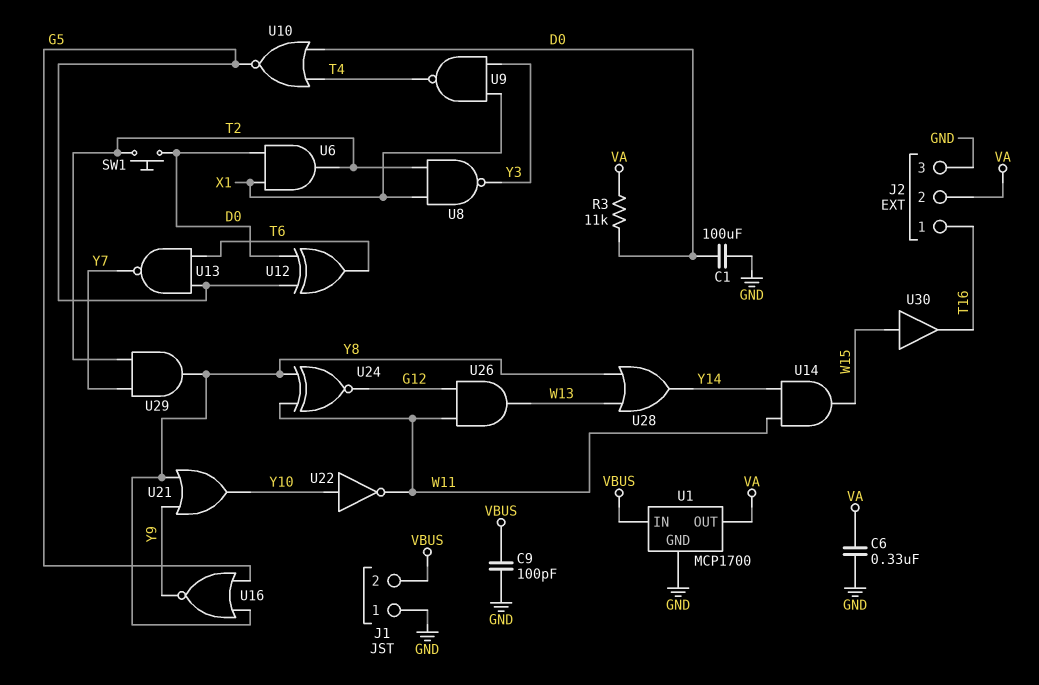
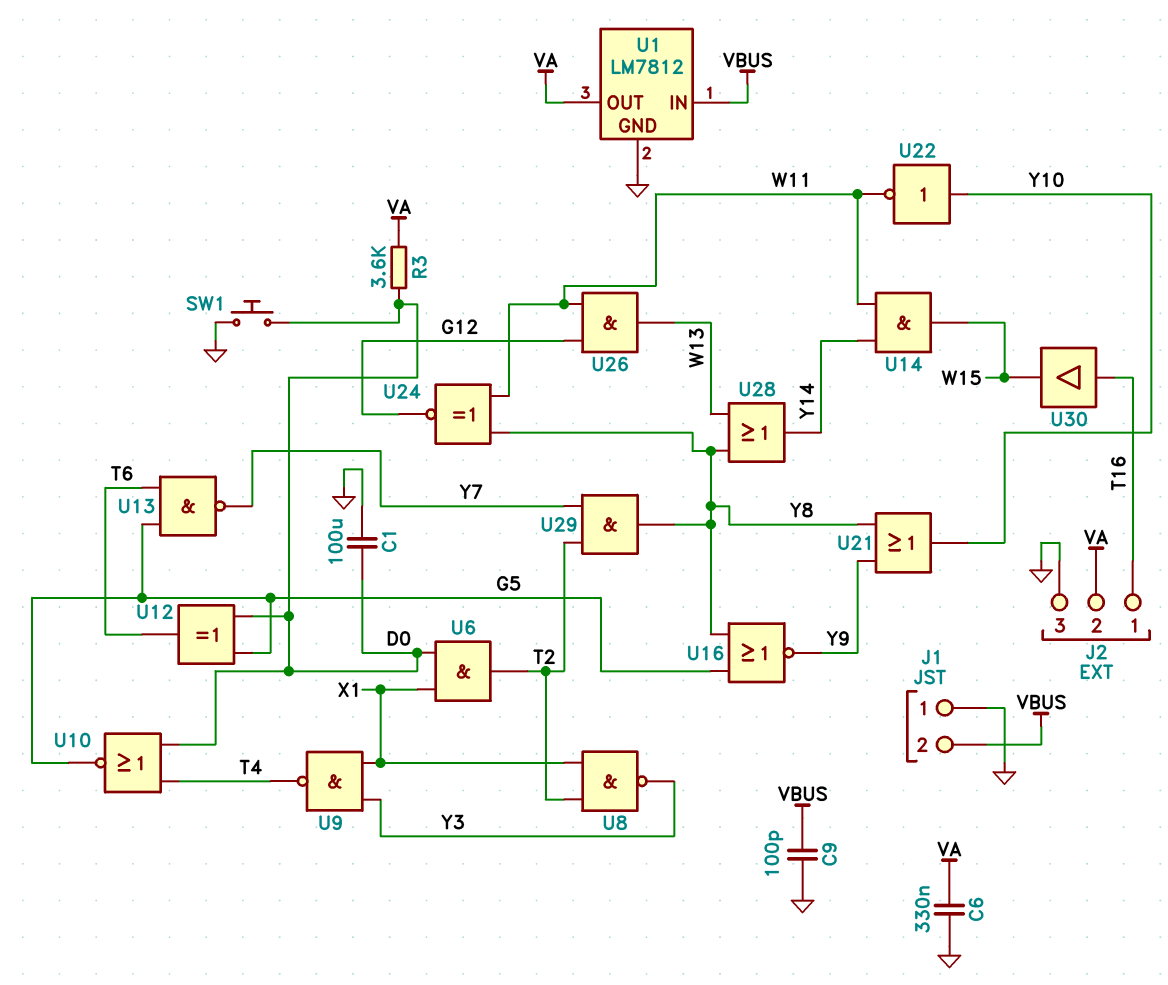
R3: 11k (D0, VA) -> 3.6k (D0, VA)
SW1: button (D0, T2) -> button (D0, GND)
U1: MCP1700 -> LM7812
U30: buffer (in W15, out T16) -> buffer (in T16, out W15)

